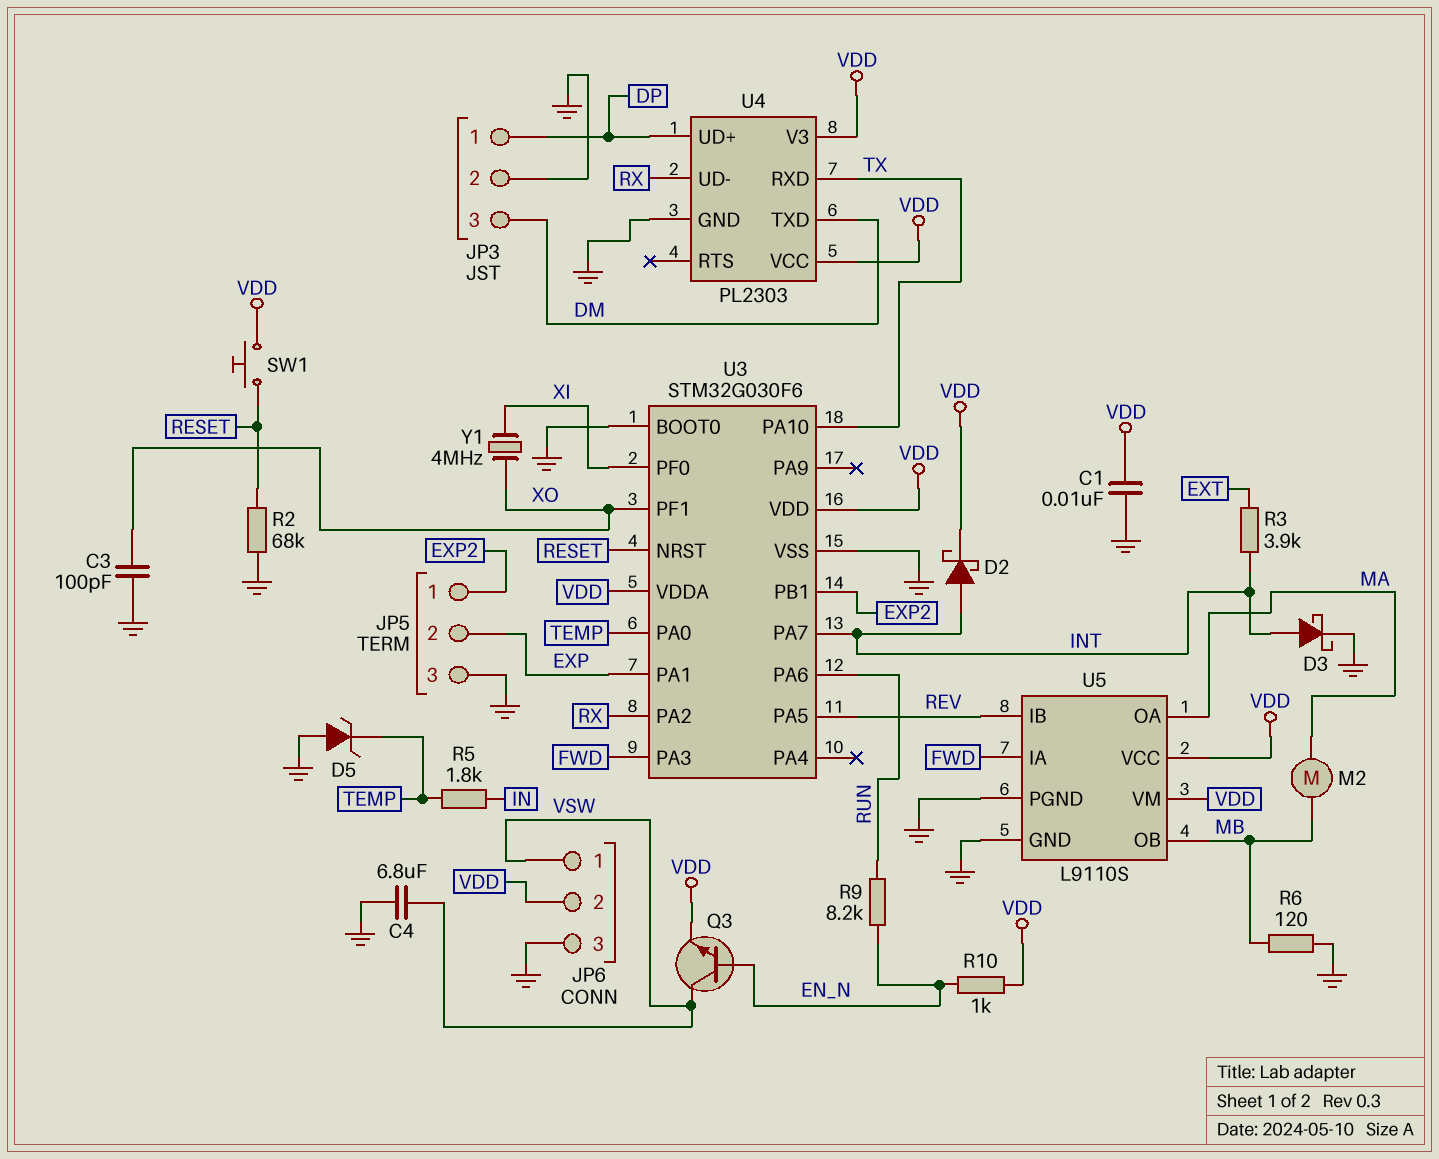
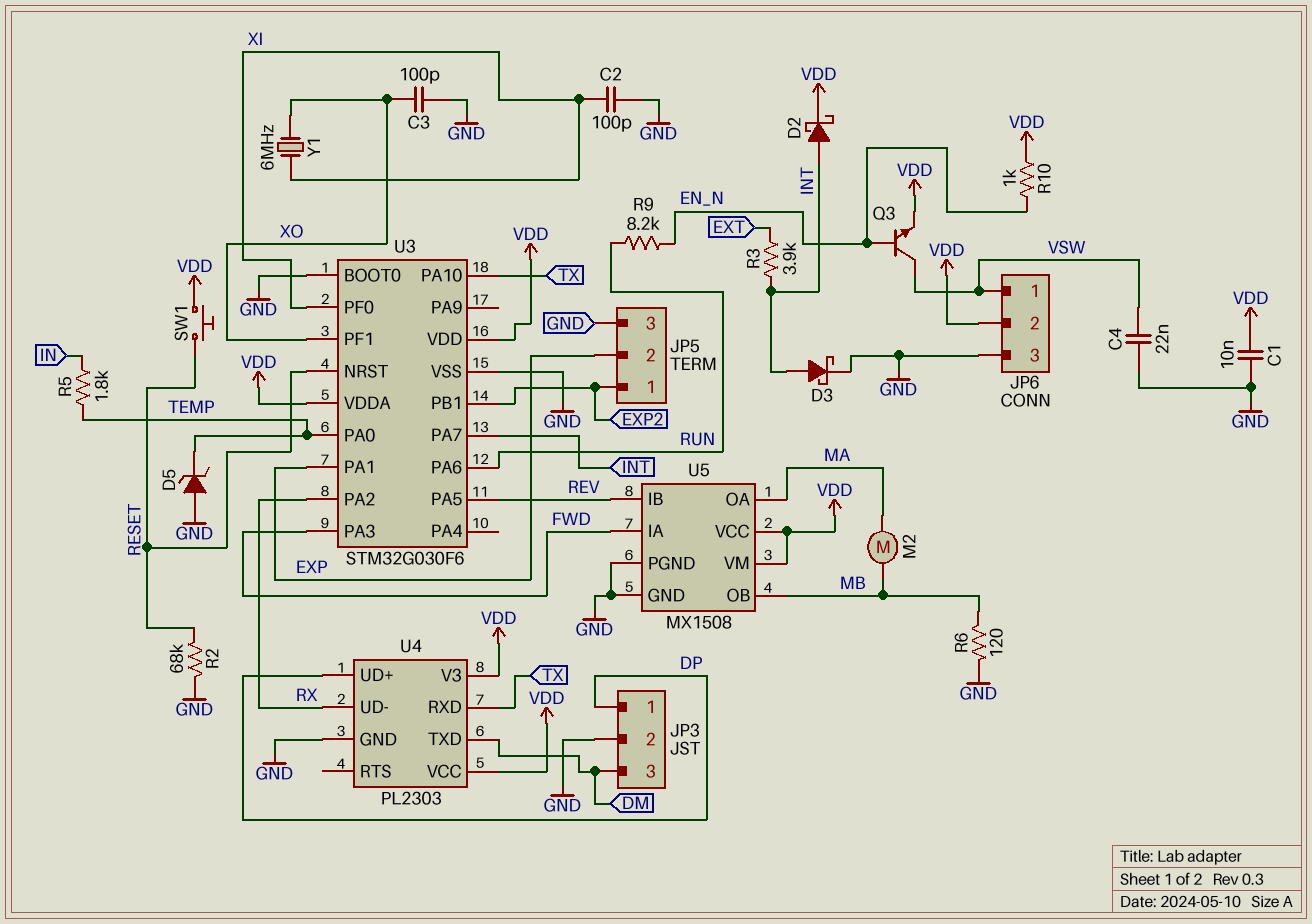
C2: none -> 100pF (GND, XI)
C4: 6.8uF (GND, VSW) -> 22nF (GND, VSW)
U5: L9110S -> MX1508
Y1: 4MHz (XI, XO) -> 6MHz (XI, XO)

